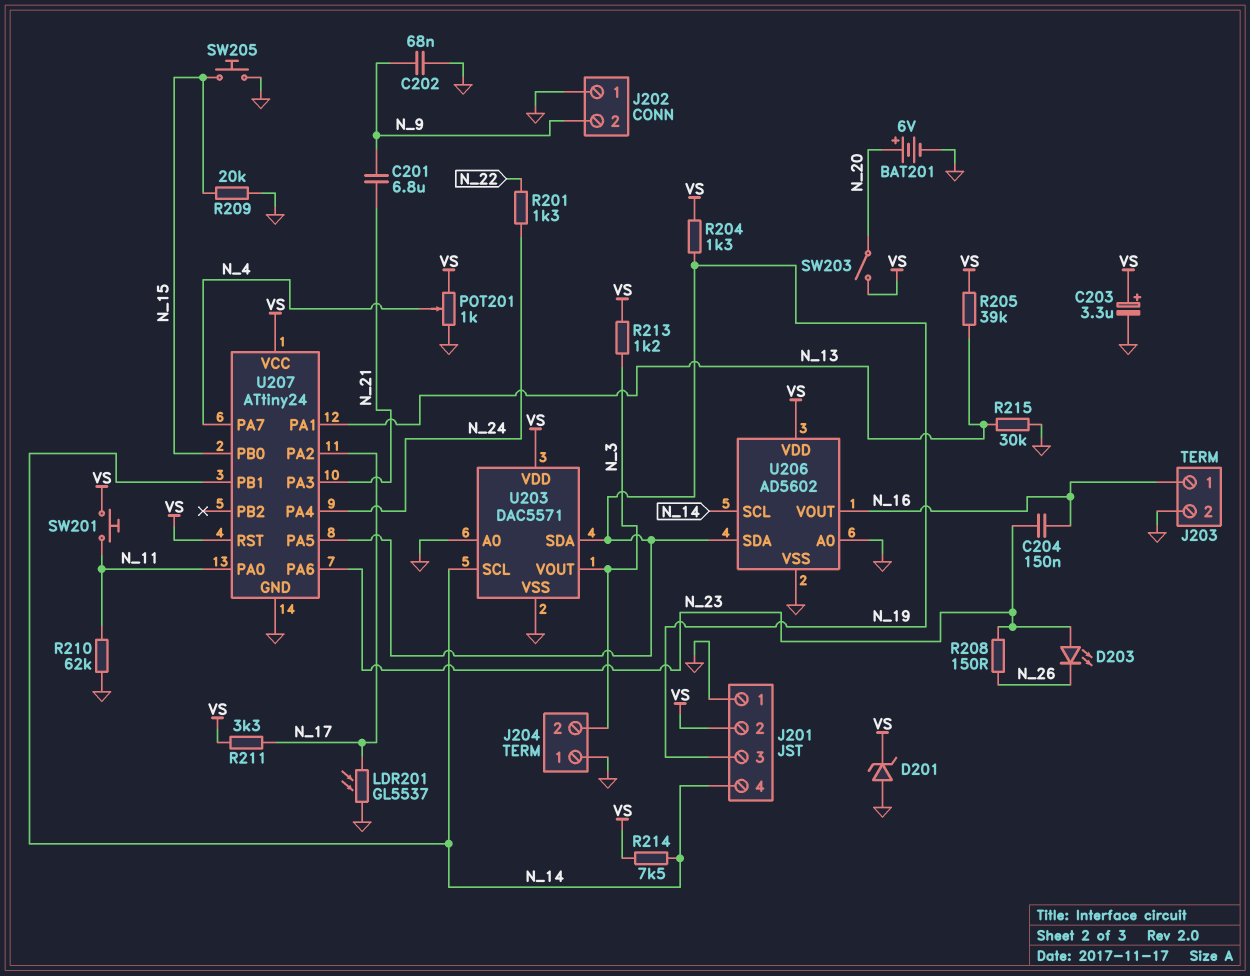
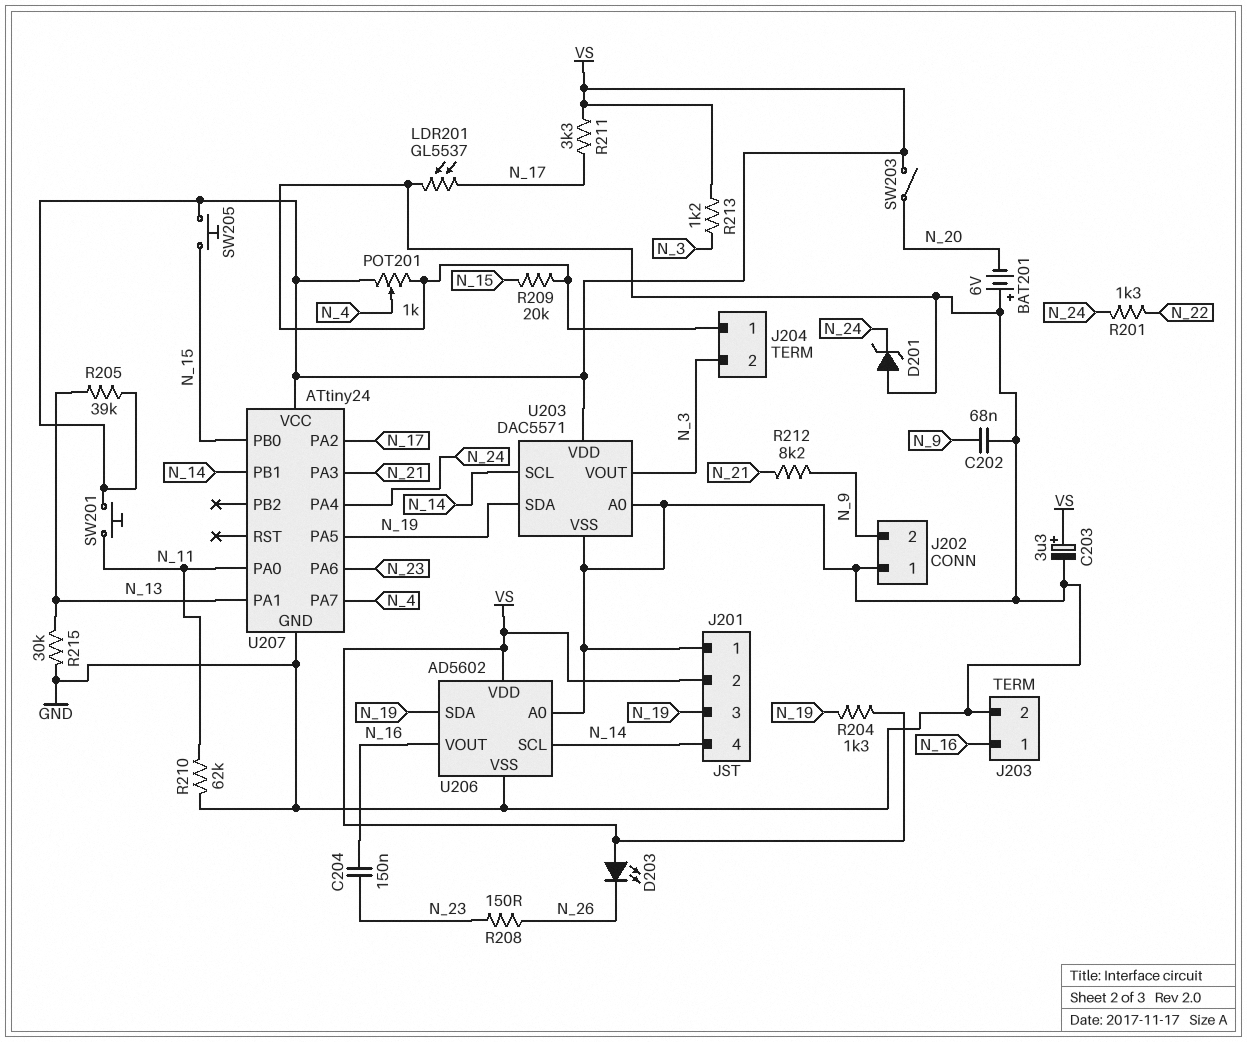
BAT201: 6V (plus N_20, minus GND) -> 6V (plus GND, minus N_20)
C201: 6.8uF (N_9, N_21) -> none
D201: zener (A GND, K VS) -> zener (A GND, K N_24)
D203: LED (A N_23, K N_26) -> LED (A VS, K N_26)
R212: none -> 8.2k (N_9, N_21)
R214: 7.5k (N_14, VS) -> none
SW205: button (GND, N_15) -> button (N_15, VS)
U207 pin RST: VS -> none

